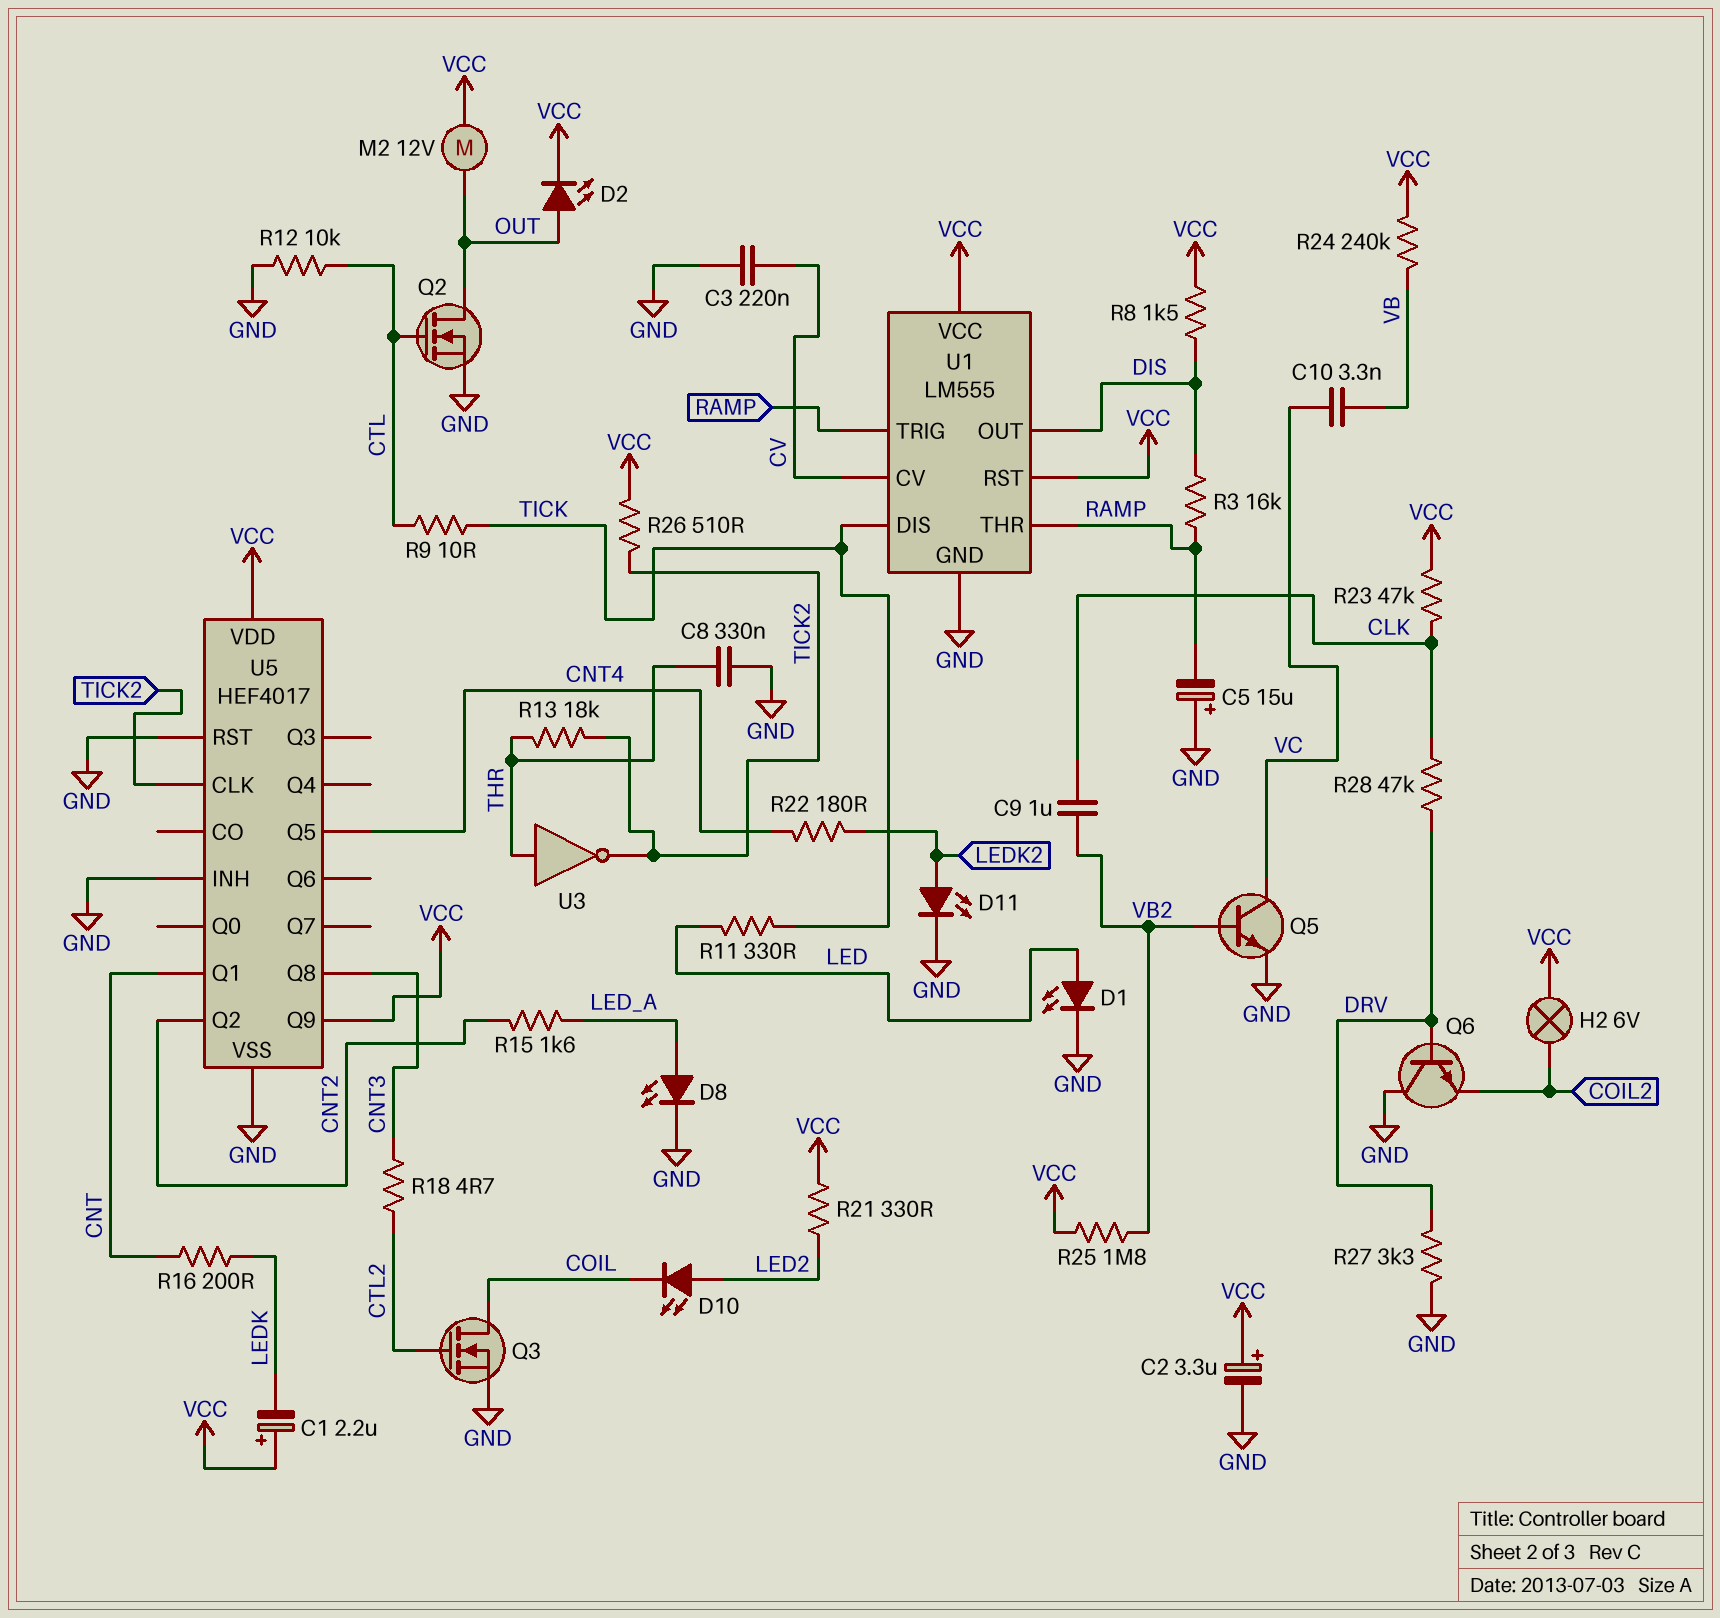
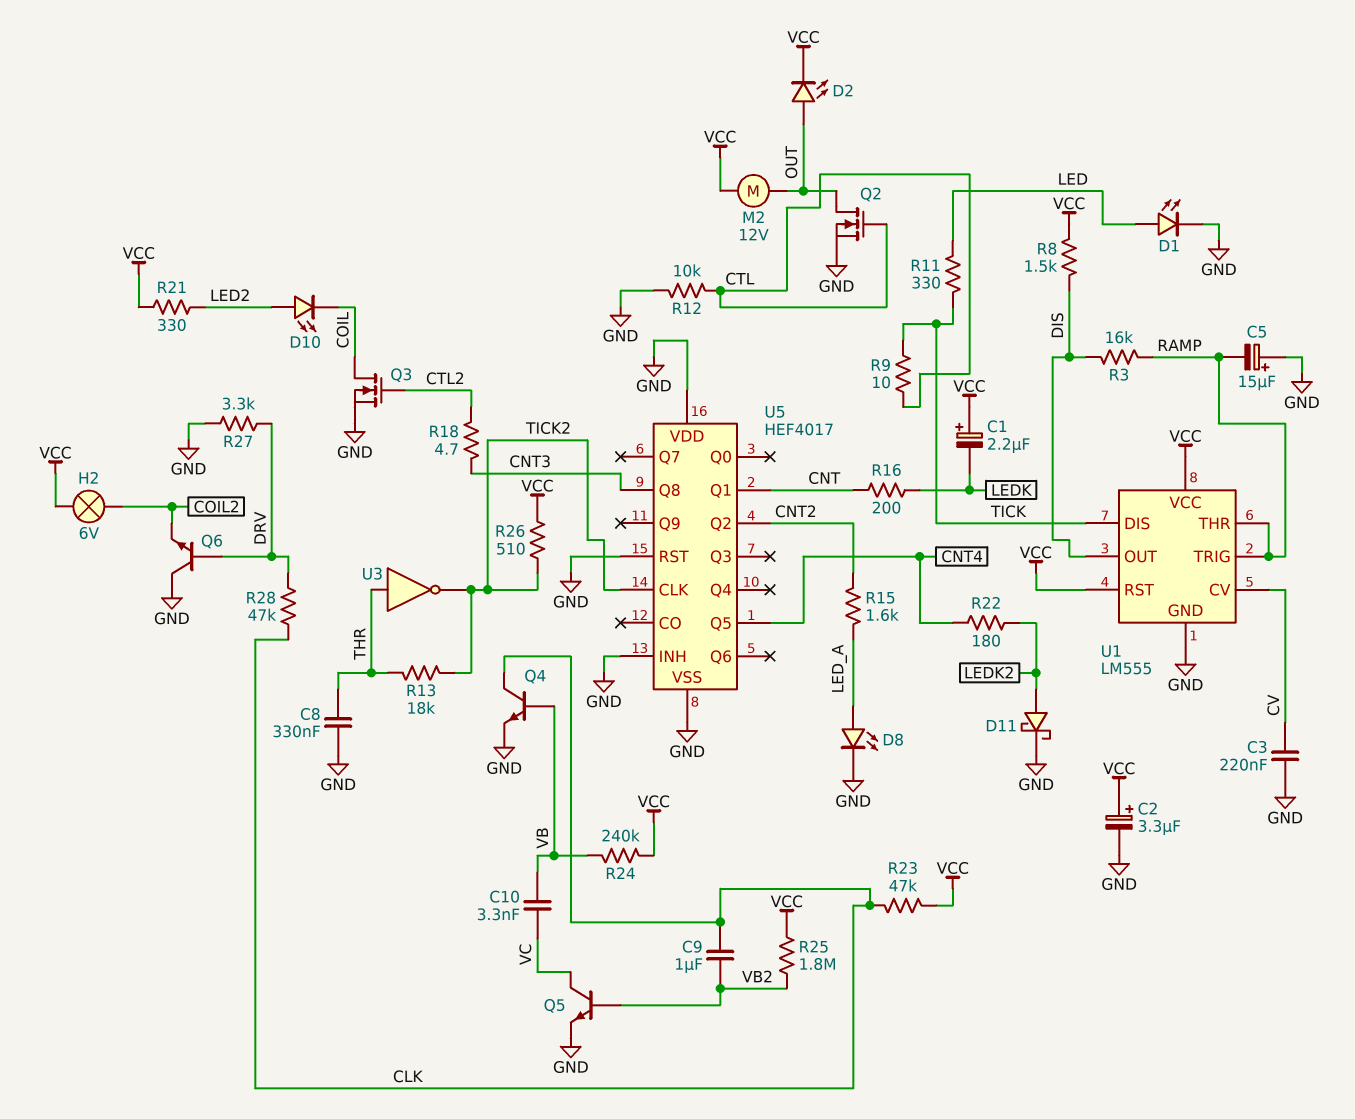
D11: LED (A LEDK2, K GND) -> schottky (A LEDK2, K GND)
Q4: none -> NPN (B VB, C CLK, E GND)
U5 pin Q9: VCC -> none
U5 pin VDD: VCC -> GND

